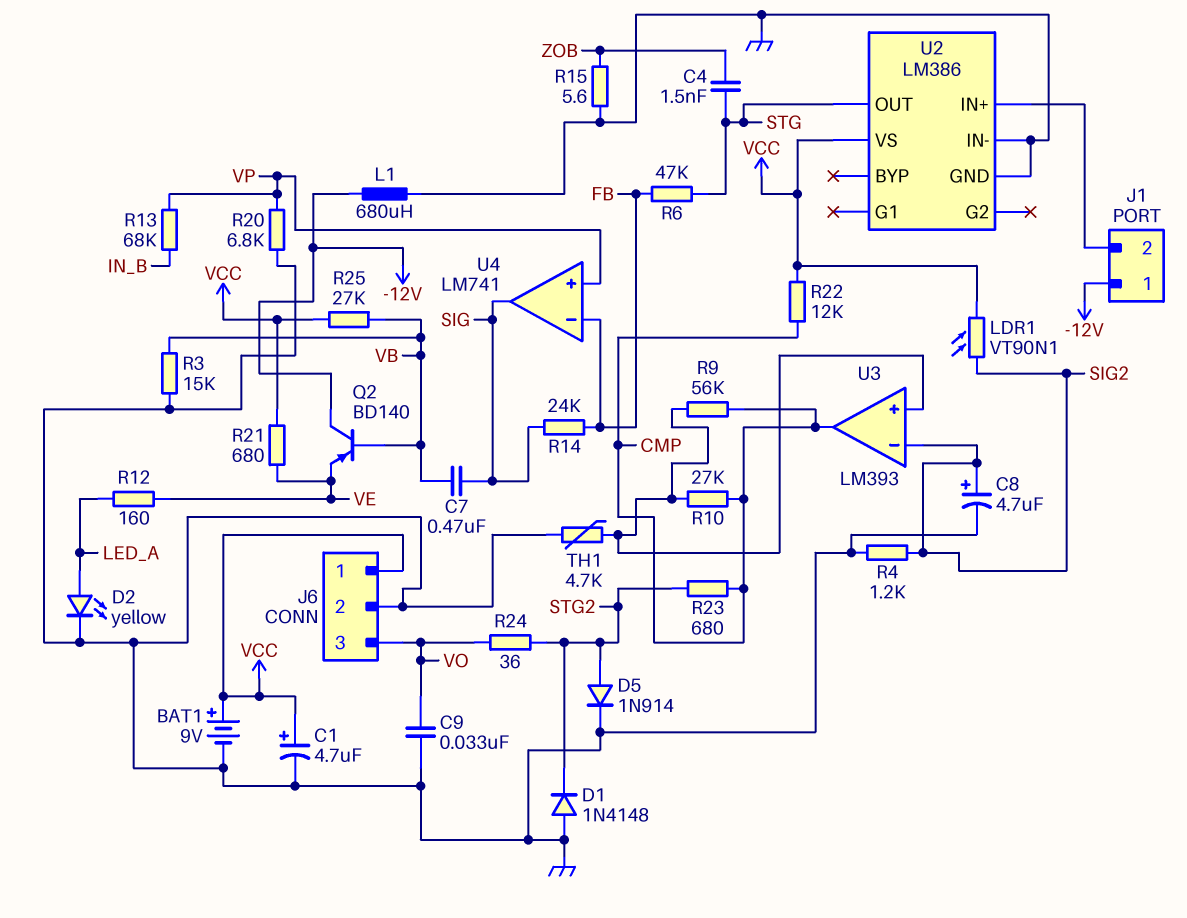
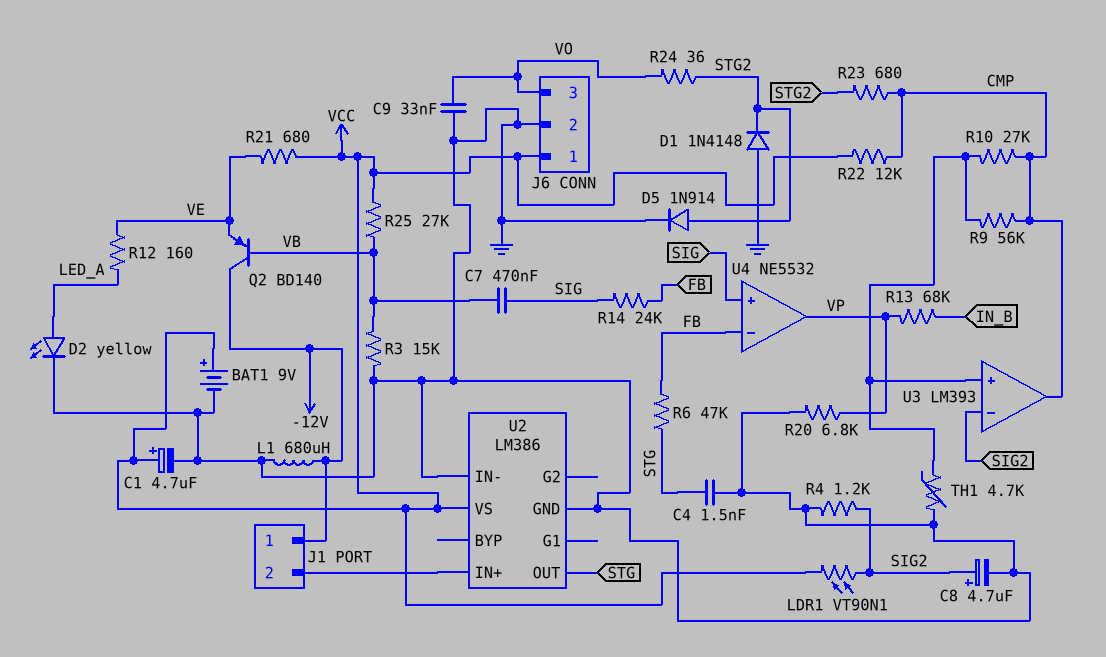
C4: 1.5nF (STG, ZOB) -> 1.5nF (GND, STG)
R15: 5.6 (GND, ZOB) -> none
U4: LM741 -> NE5532
U4 pin in+: VP -> SIG
U4 pin out: SIG -> VP

